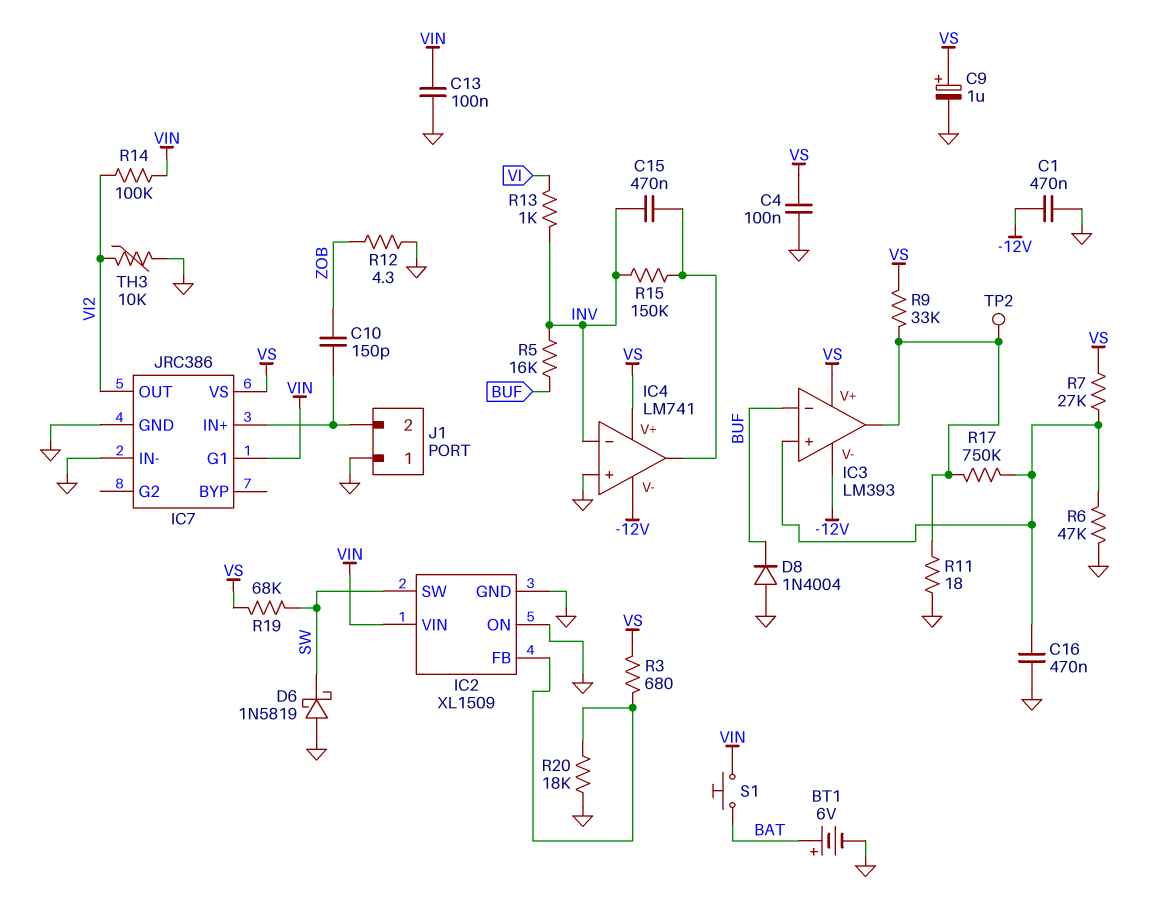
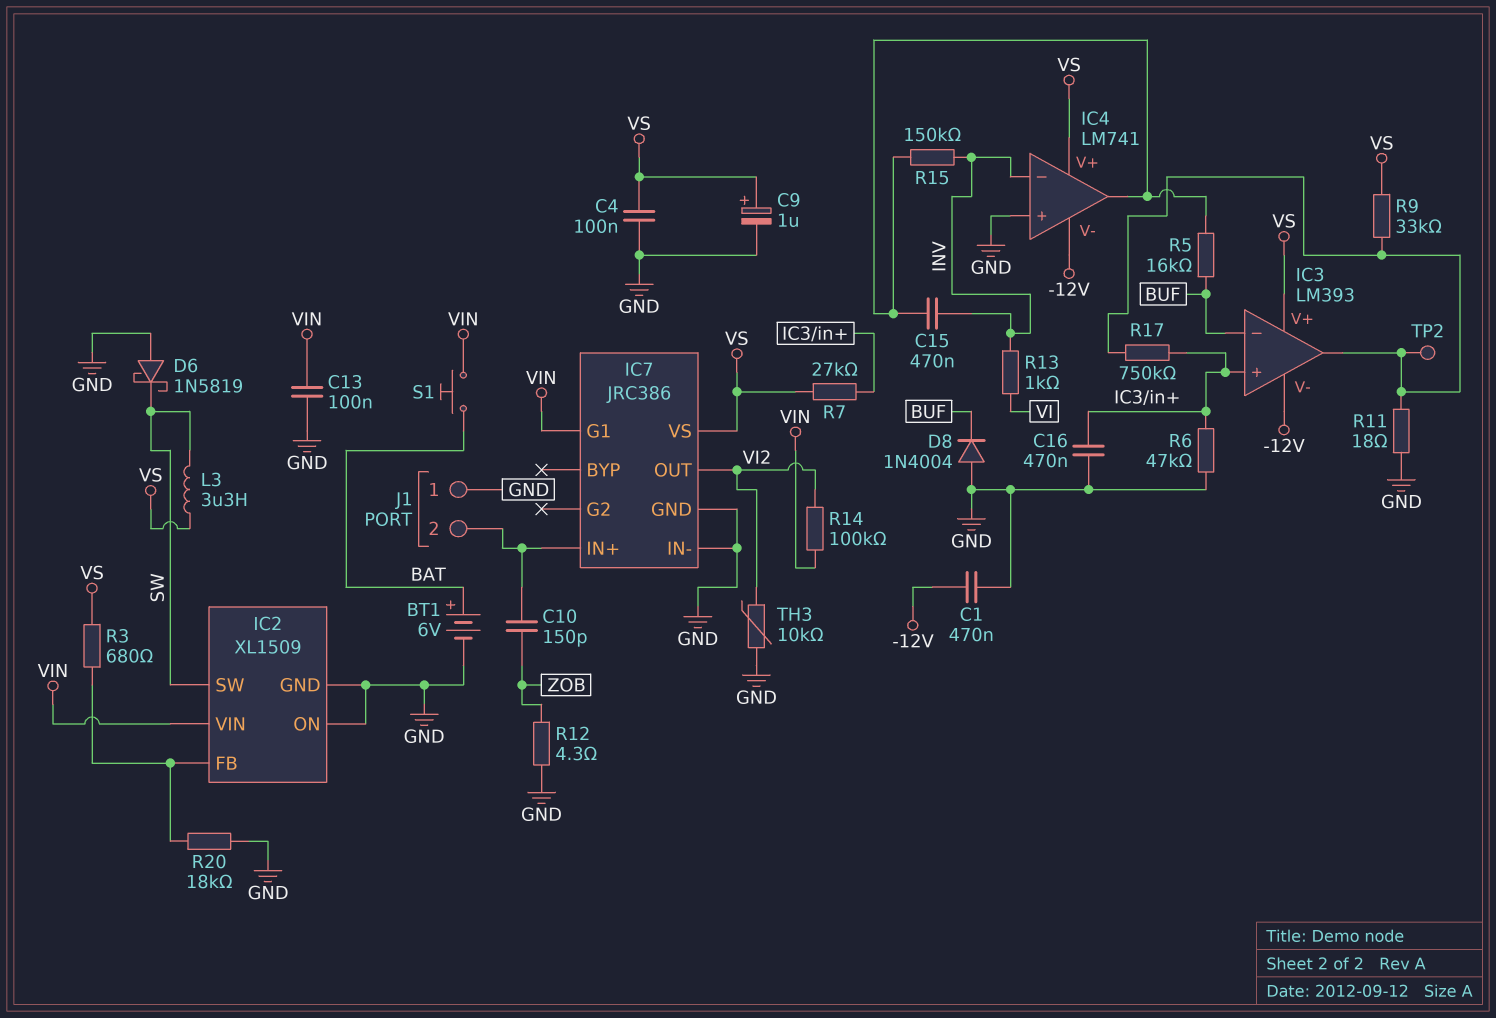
L3: none -> 3.3uH (SW, VS)
R5: 16k (BUF, INV) -> 16k (BUF, IC4/out)
R19: 68k (SW, VS) -> none

